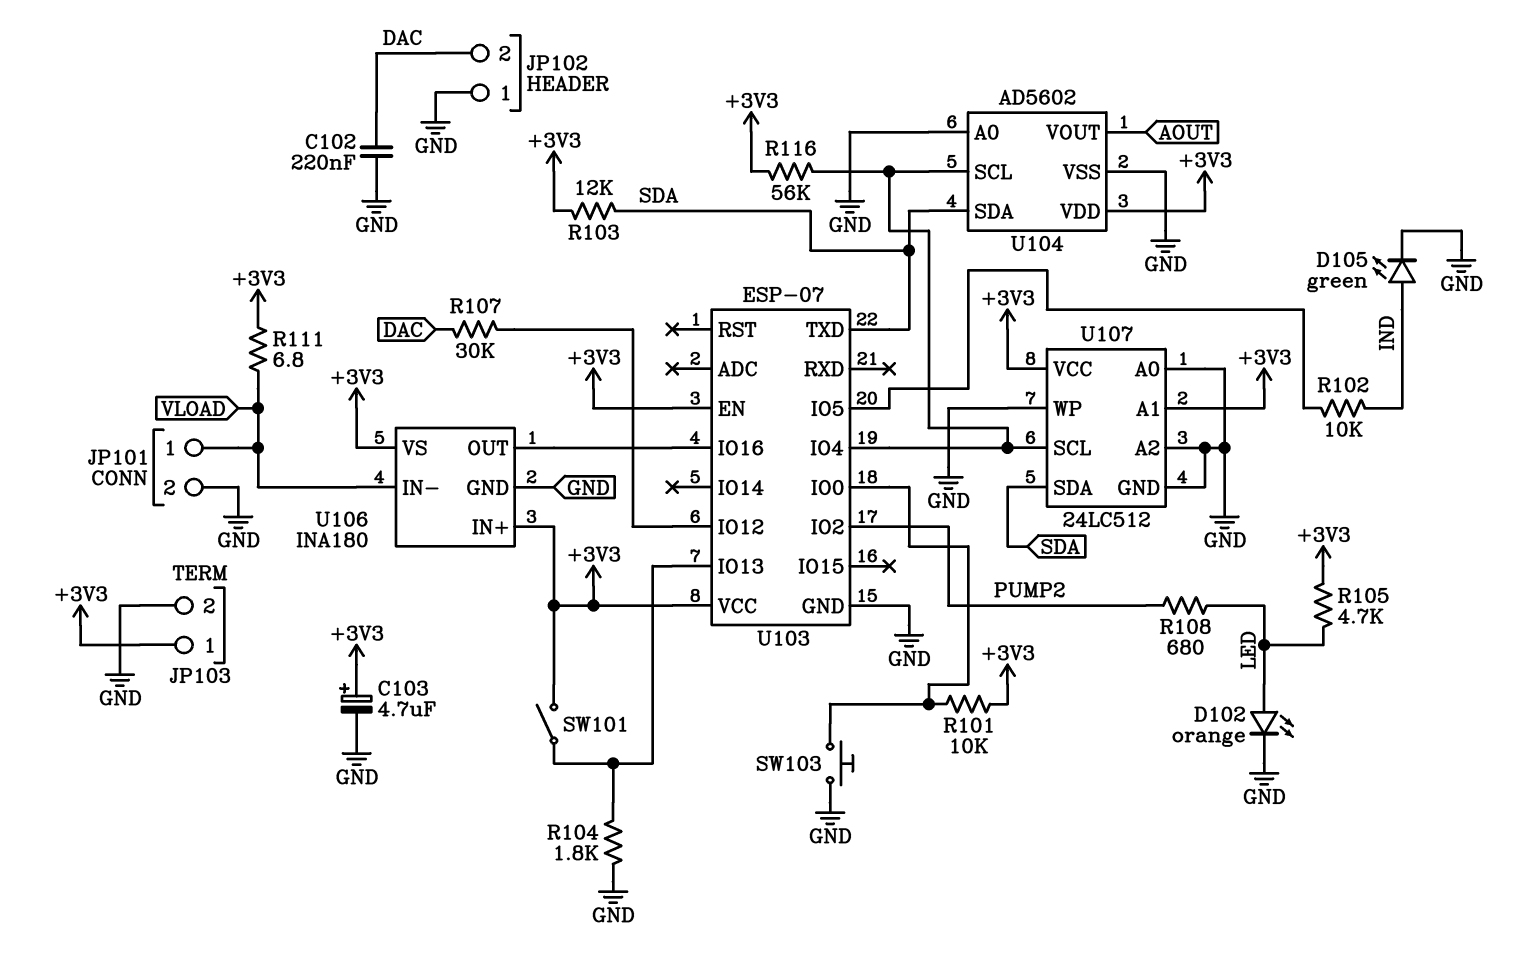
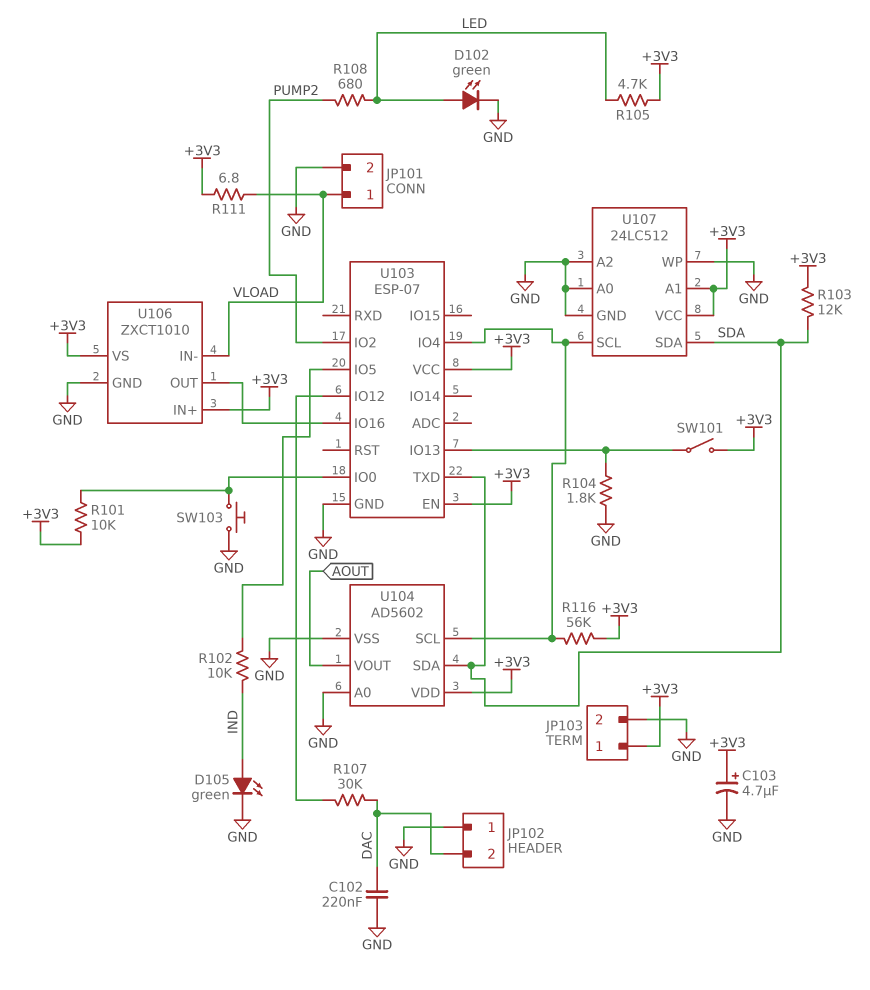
D102: LED orange (A LED, K GND) -> LED green (A LED, K GND)
U106: INA180 -> ZXCT1010

